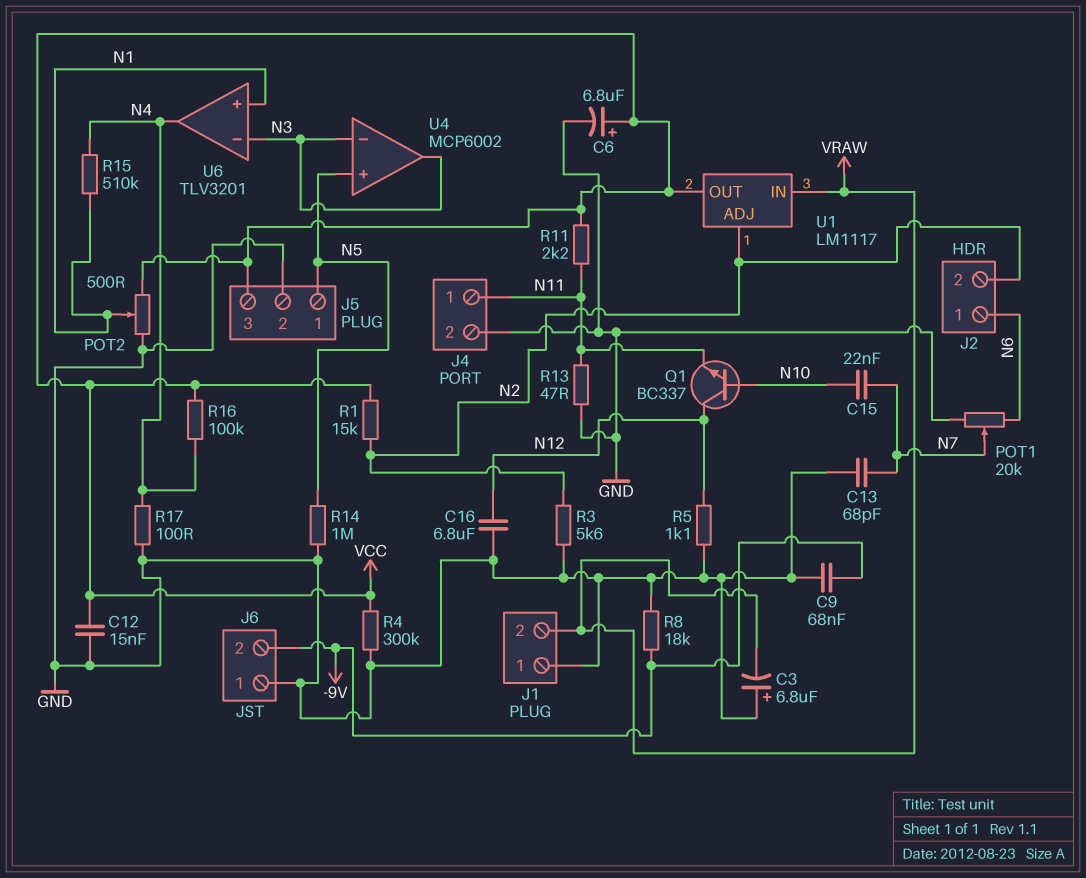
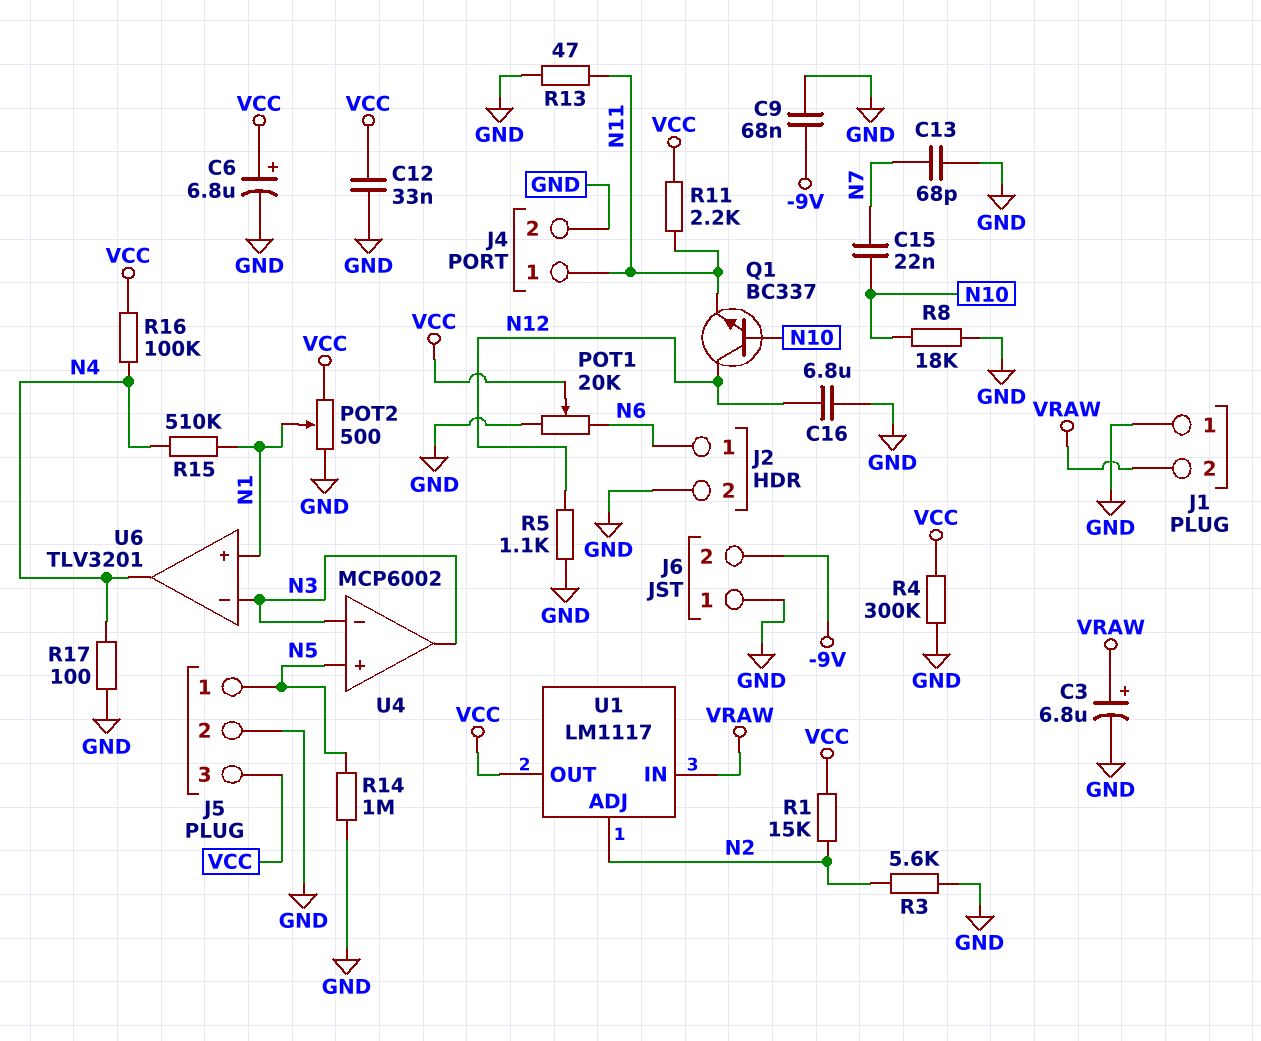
C3: 6.8uF (plus GND, minus VRAW) -> 6.8uF (plus VRAW, minus GND)
C12: 15nF (GND, VCC) -> 33nF (GND, VCC)
J2 pin 2: N2 -> GND
POT1: 20k (GND, N6, wiper N7) -> 20k (GND, N6, wiper VCC)
R8: 18k (-9V, GND) -> 18k (GND, N10)

